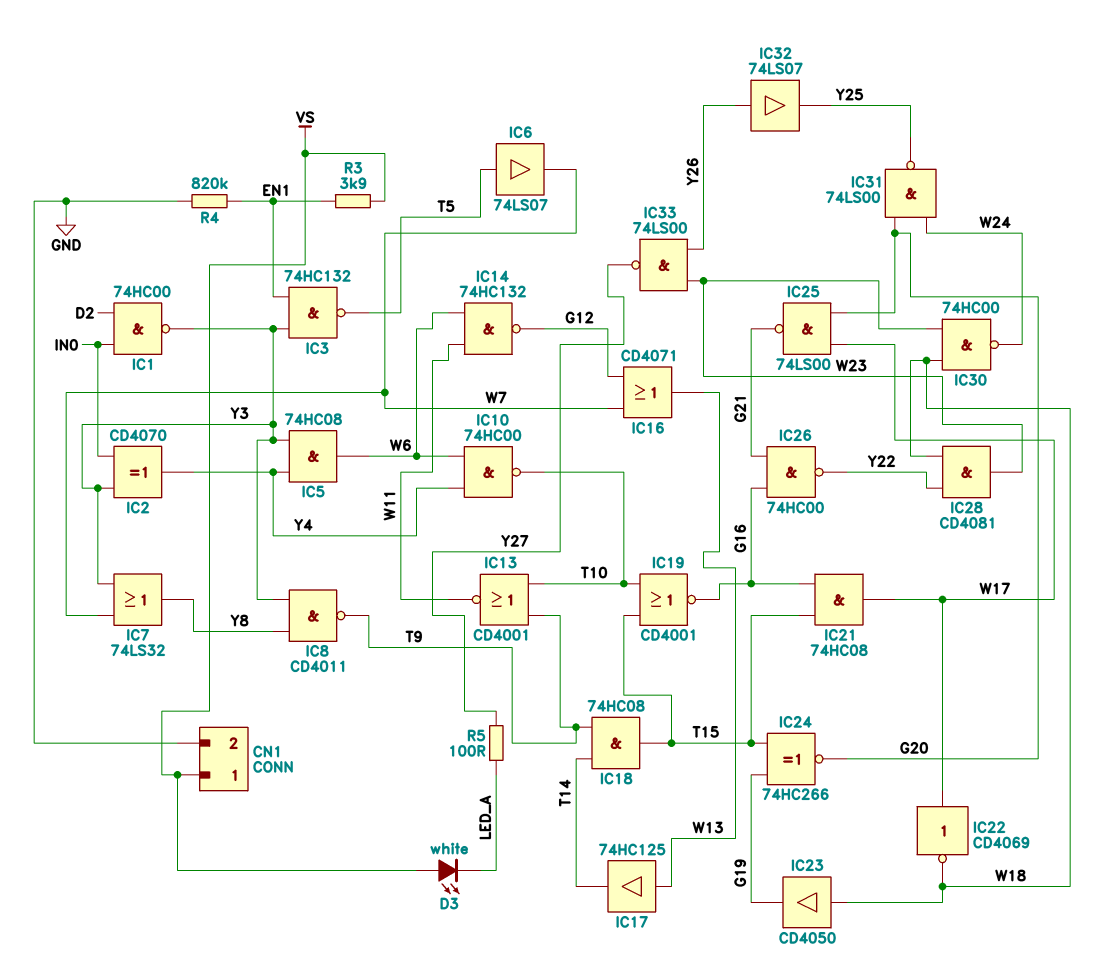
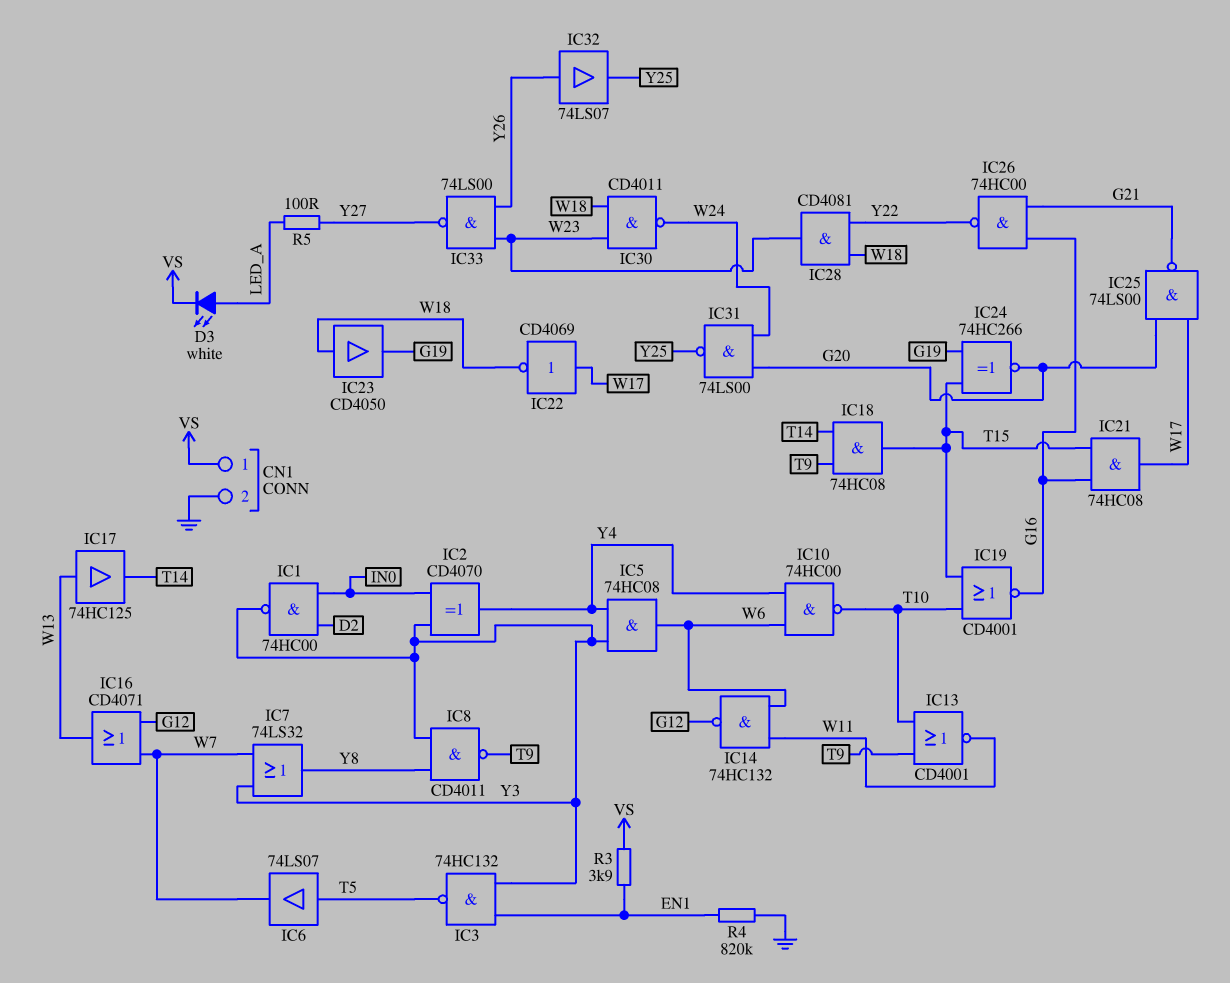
D3: LED white (A VS, K LED_A) -> LED white (A LED_A, K VS)
IC30: NAND 74HC00 (in W18, in W23, out W24) -> NAND CD4011 (in W18, in W23, out W24)

